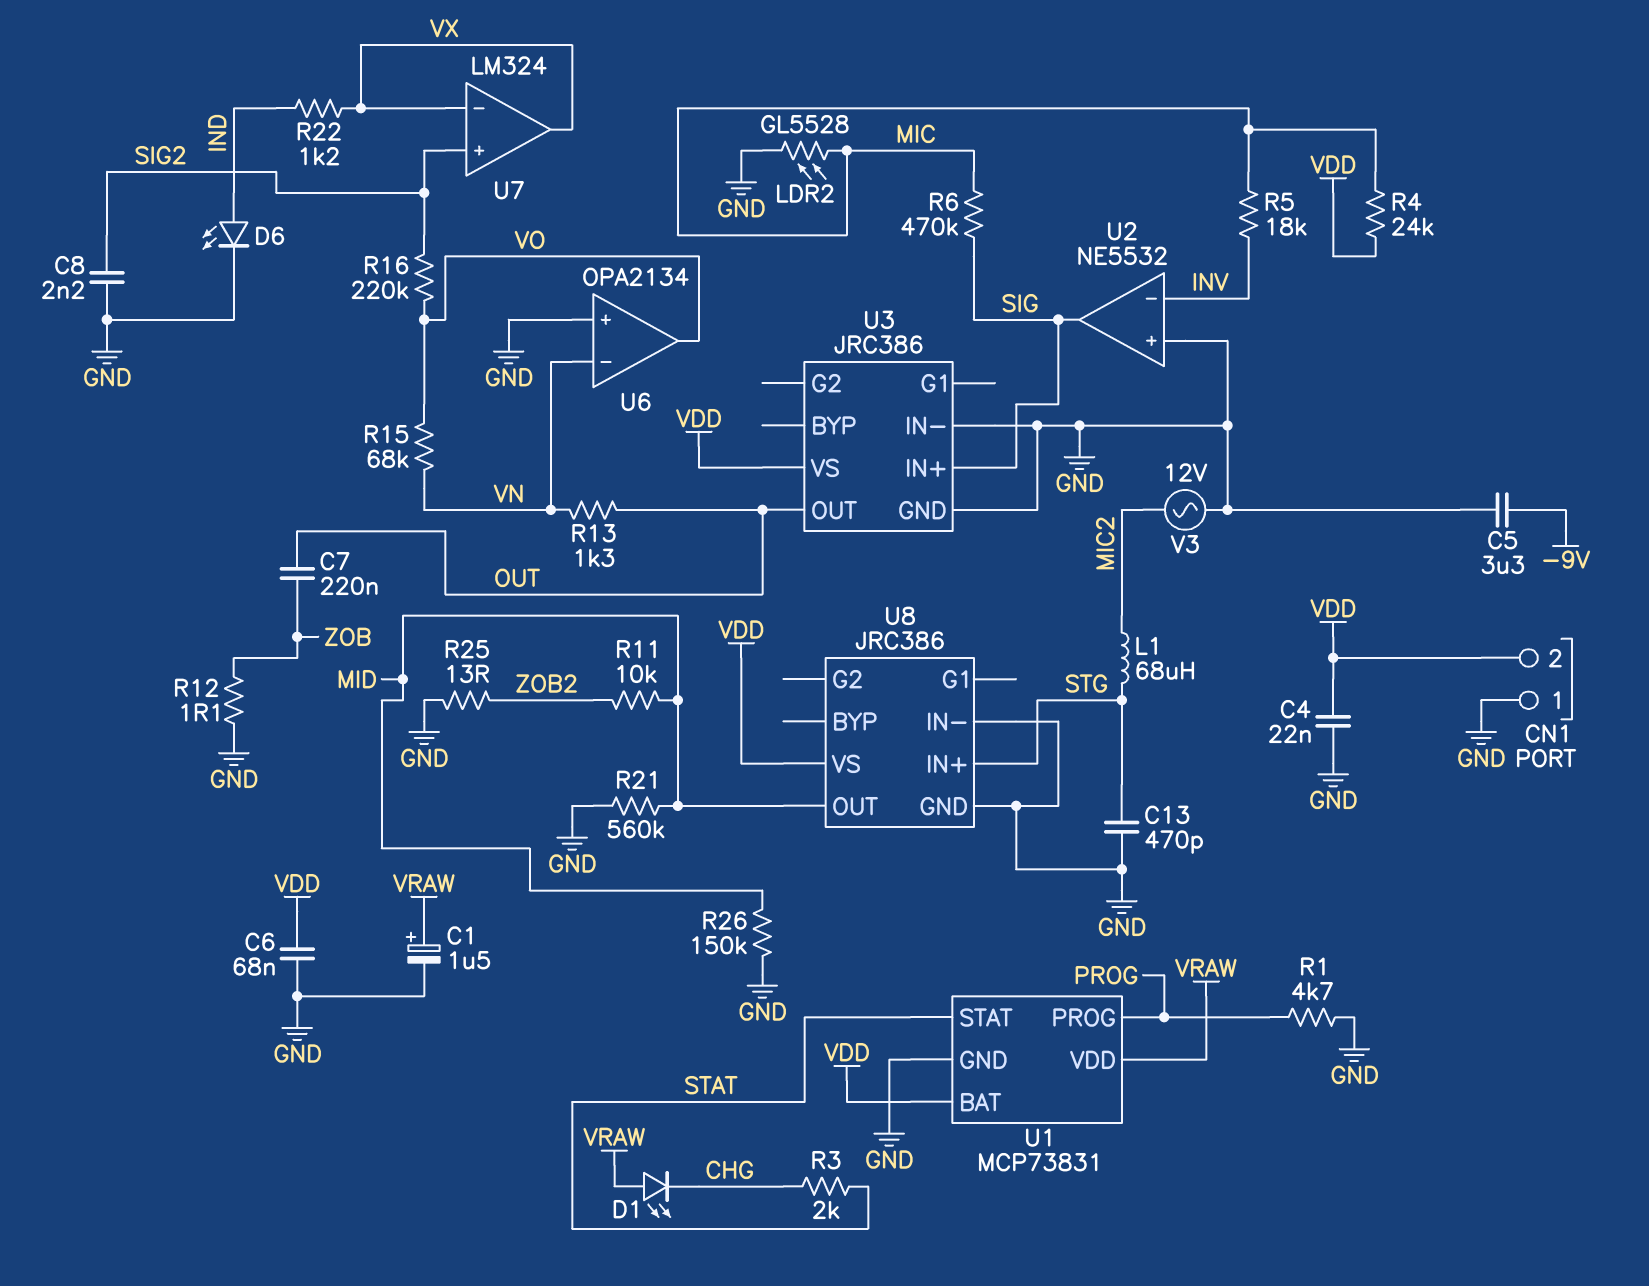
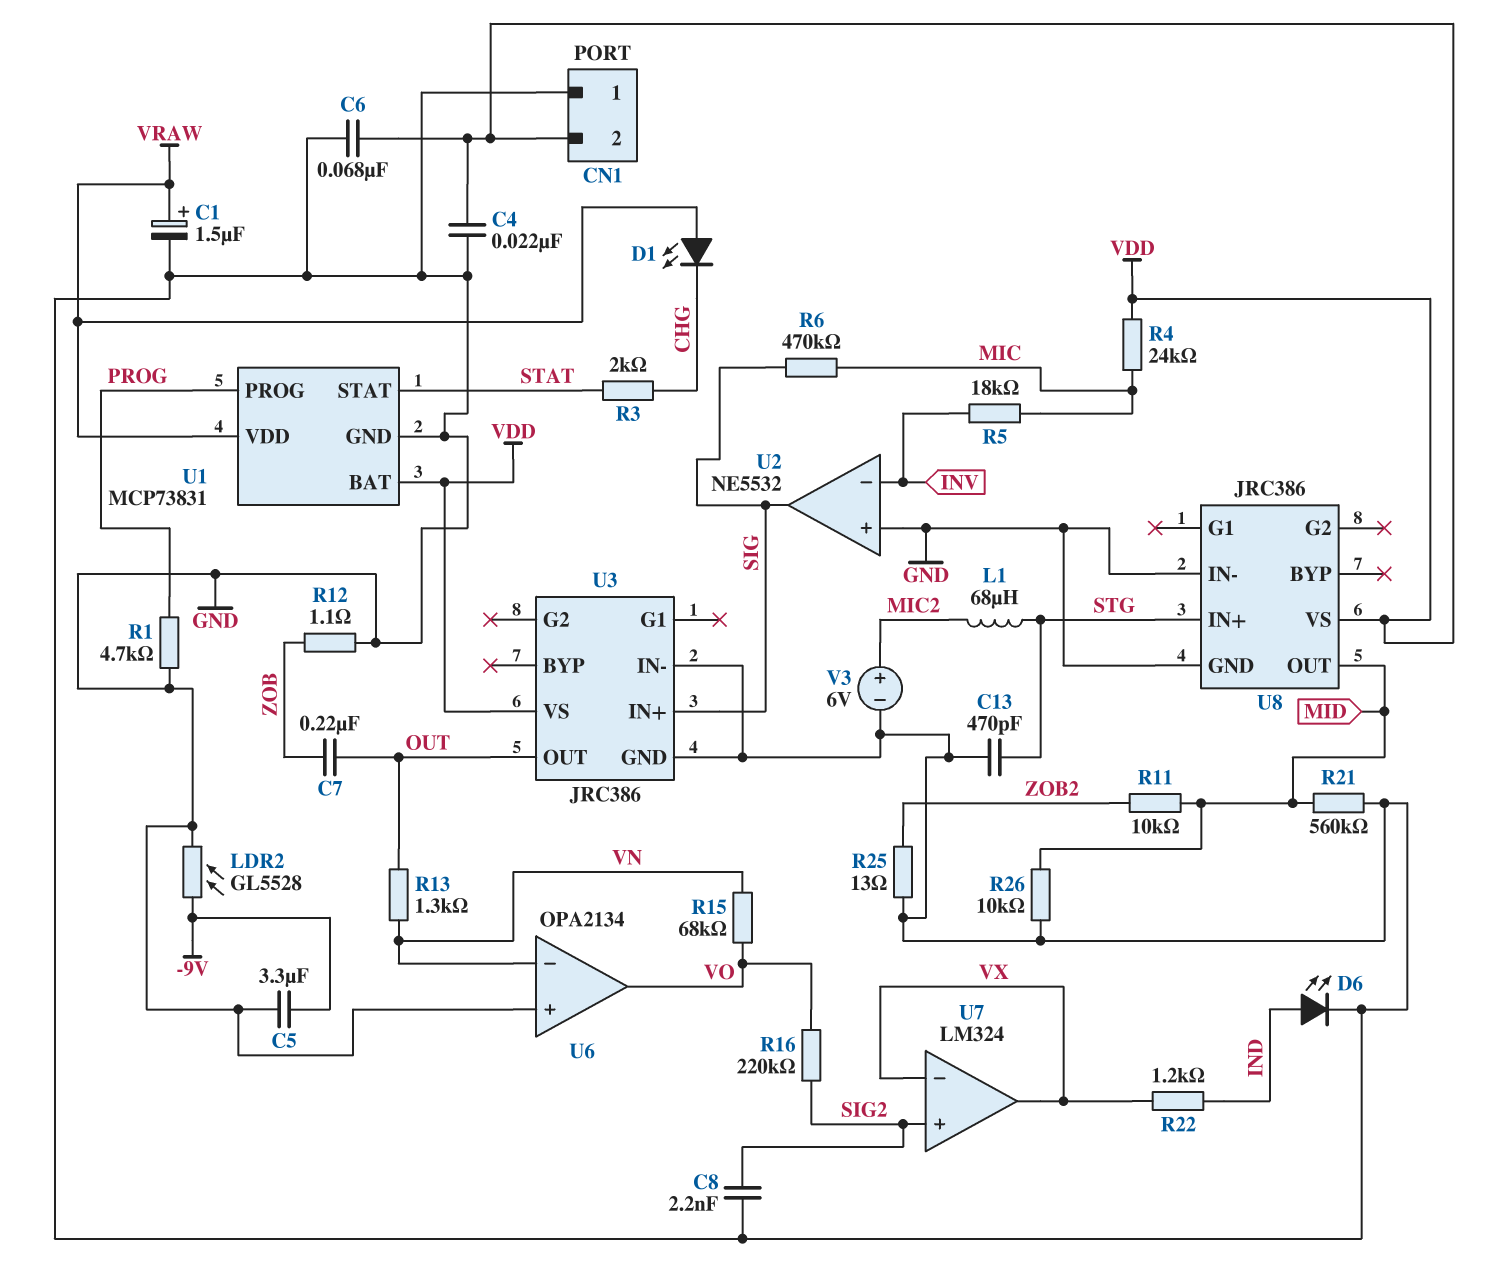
LDR2: GL5528 (GND, MIC) -> GL5528 (-9V, GND)
R26: 150k (GND, MID) -> 10k (GND, MID)
V3: AC 12V (GND, MIC2) -> 6V (plus MIC2, minus GND)

